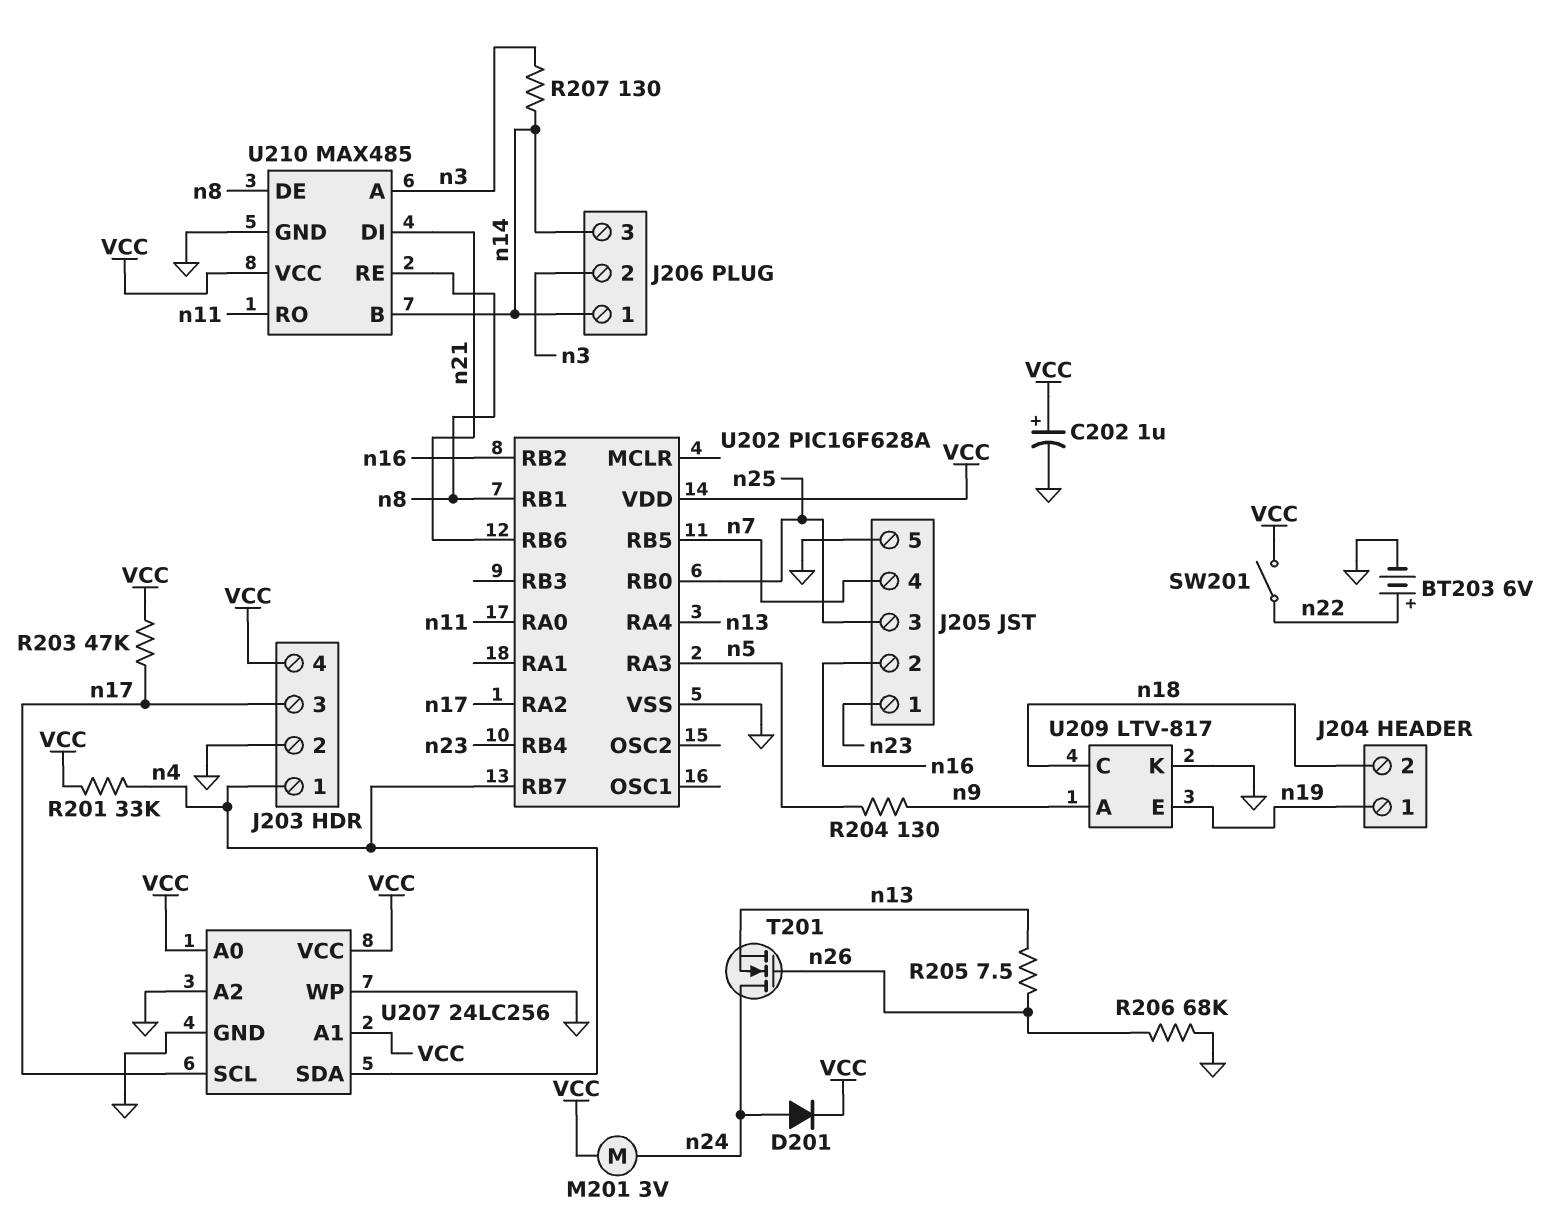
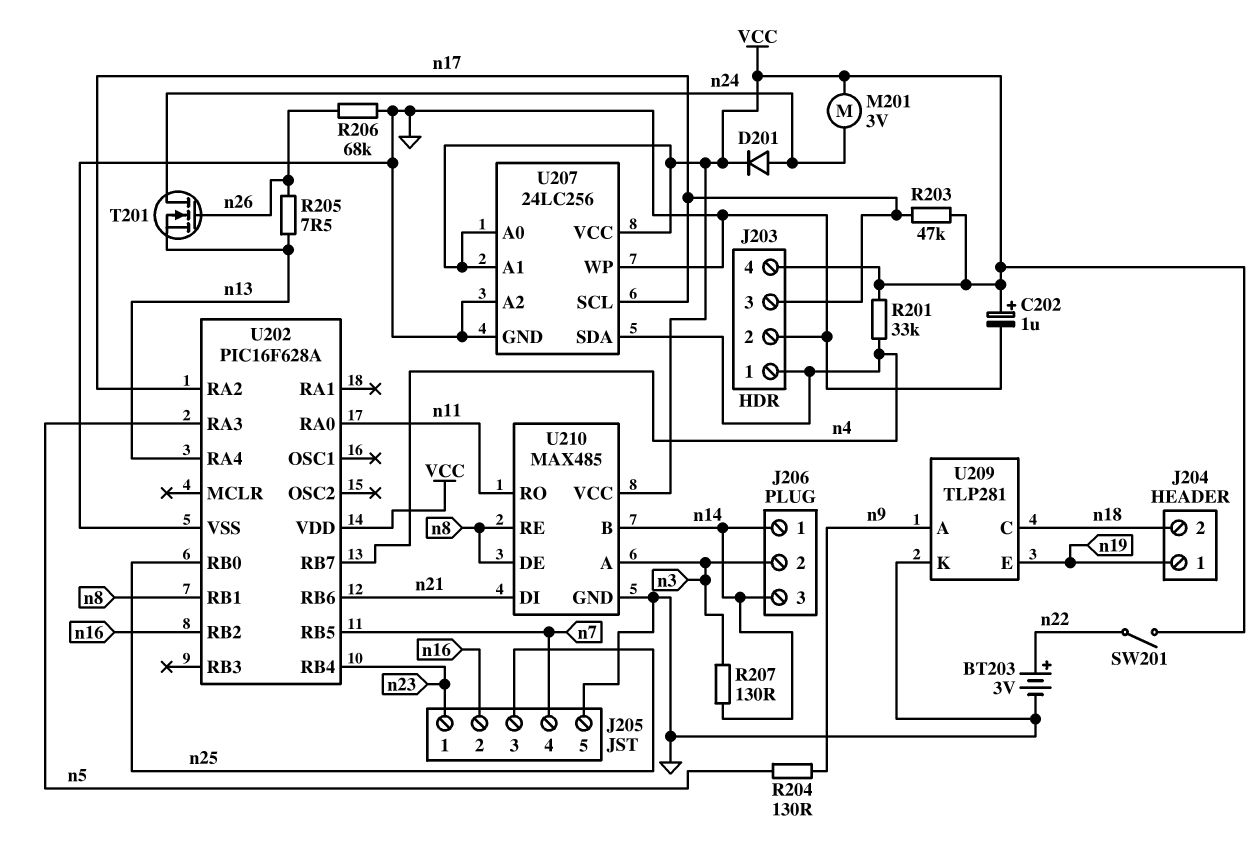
BT203: 6V (plus n22, minus GND) -> 3V (plus n22, minus GND)
U209: LTV-817 -> TLP281

